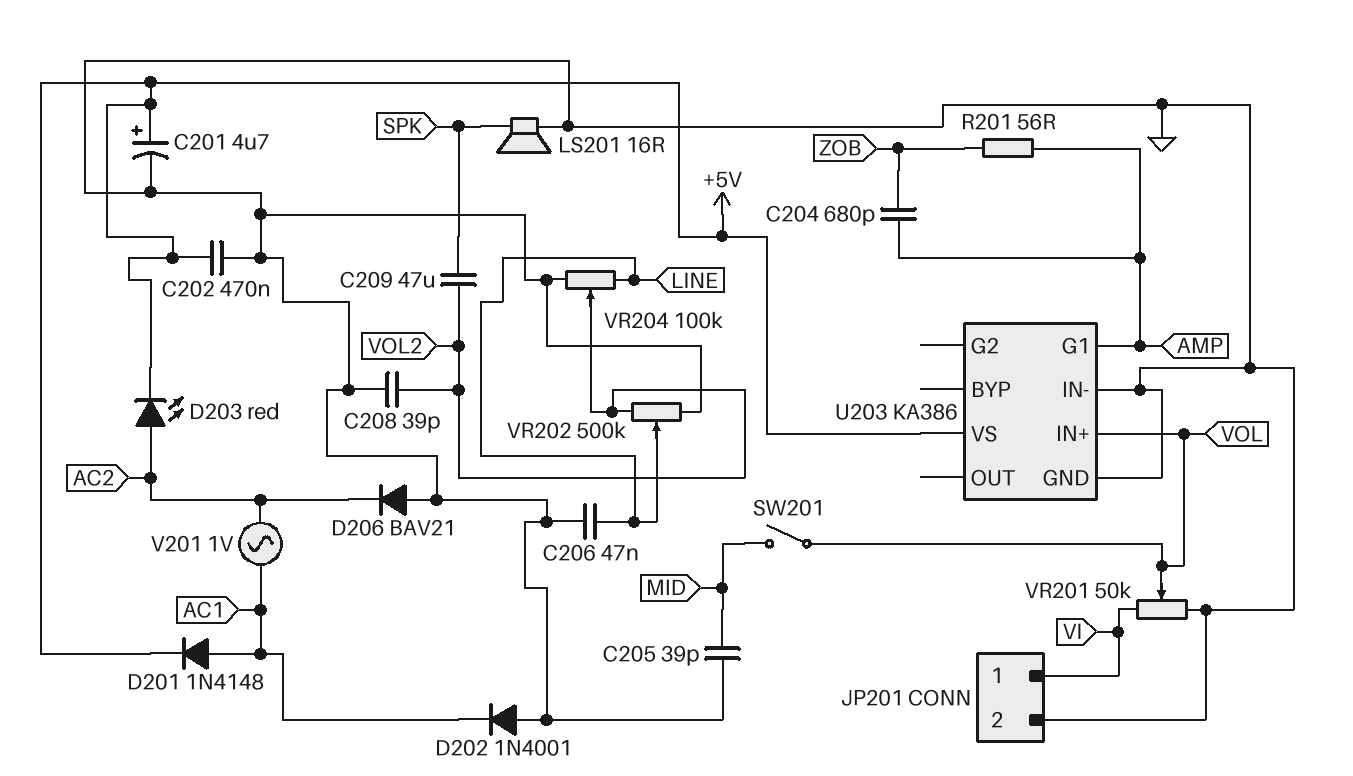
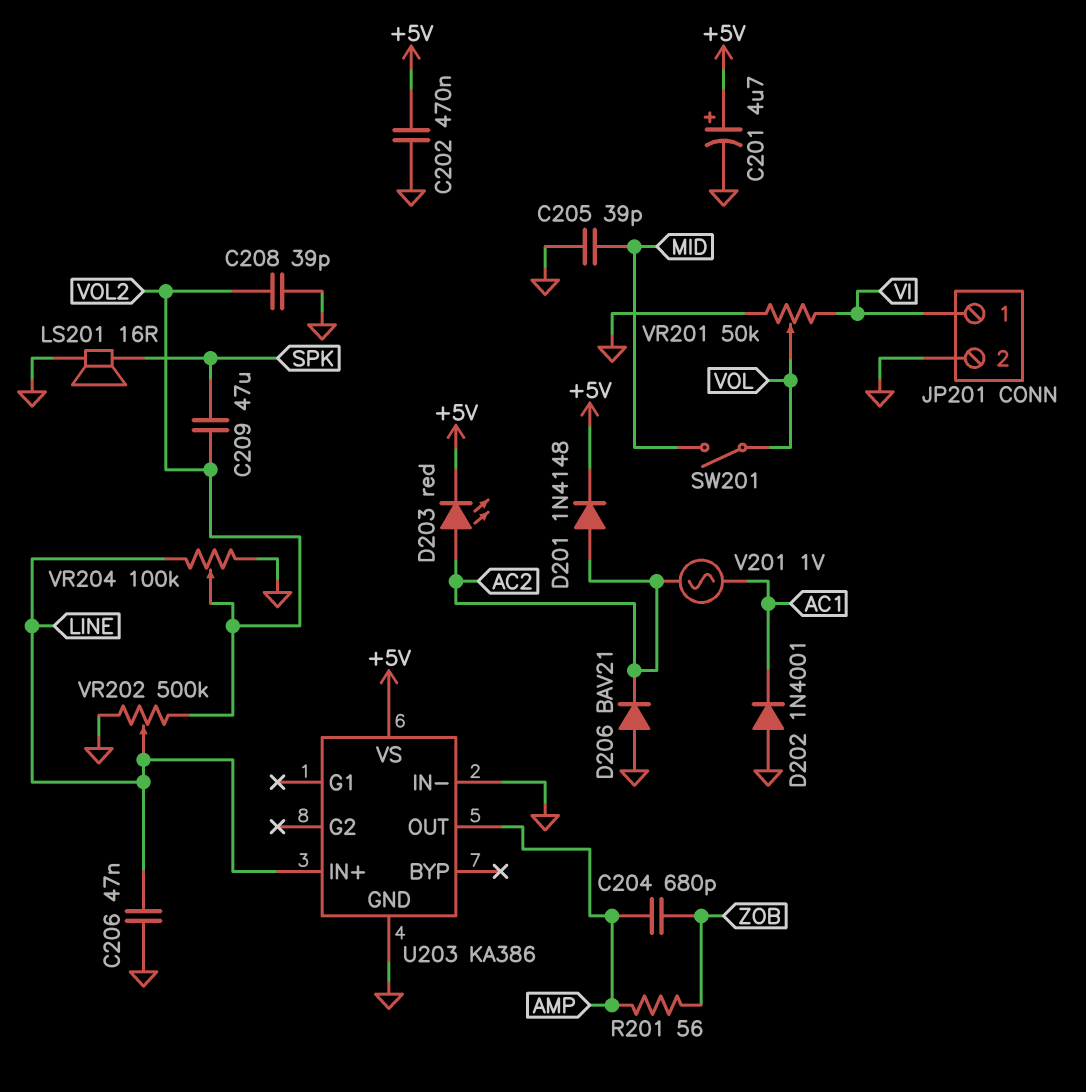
D201: diode 1N4148 (A AC1, K +5V) -> diode 1N4148 (A AC2, K +5V)
U203 pin G1: AMP -> none
U203 pin IN+: VOL -> LINE
U203 pin OUT: none -> AMP

